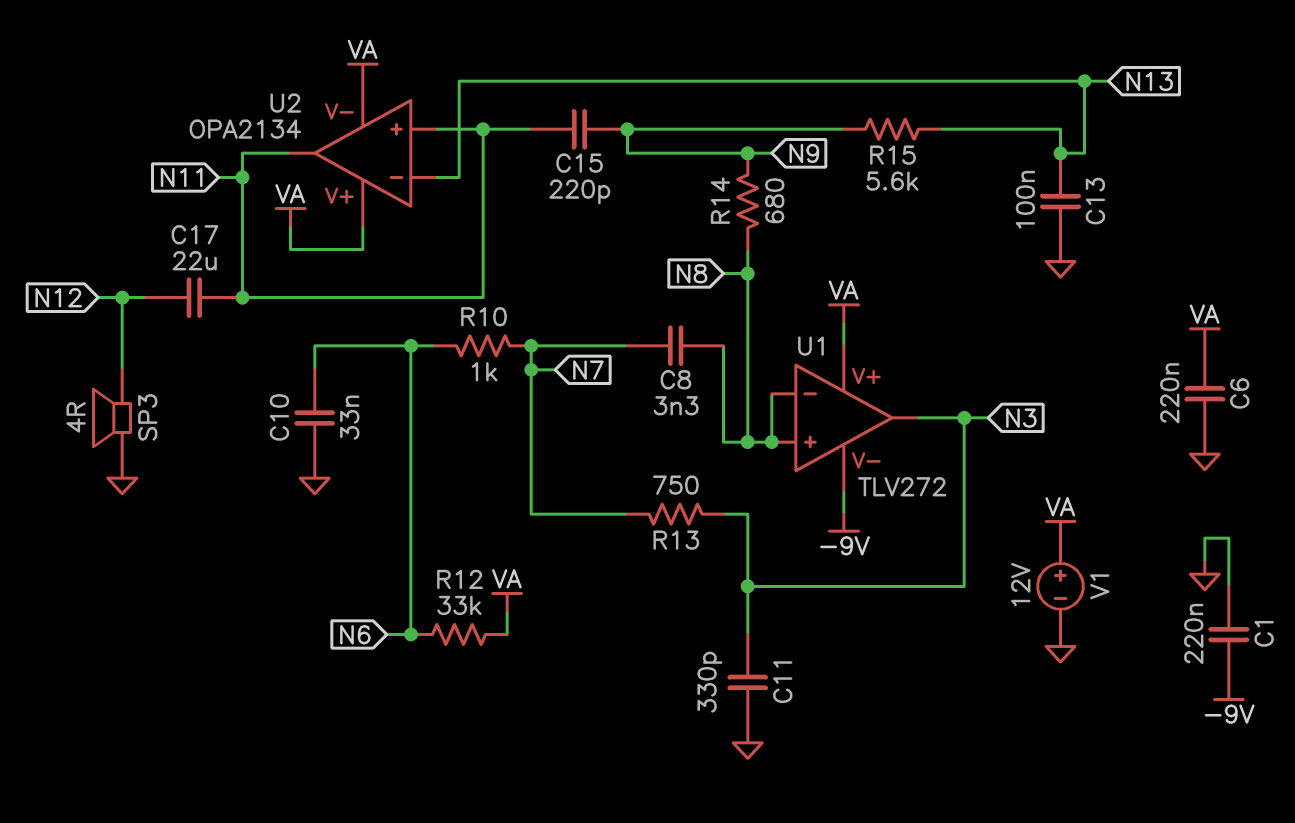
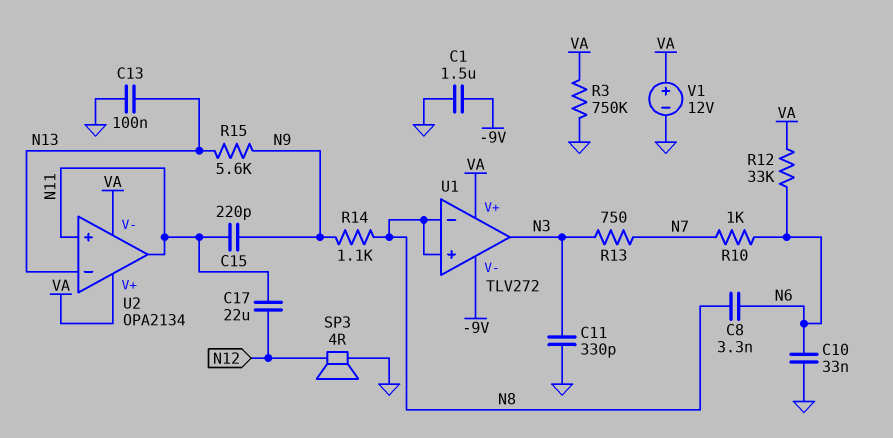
C1: 220nF (-9V, GND) -> 1.5uF (-9V, GND)
C6: 220nF (GND, VA) -> none
C8: 3.3nF (N7, N8) -> 3.3nF (N6, N8)
R3: none -> 750k (GND, VA)
R14: 680 (N8, N9) -> 1.1k (N8, N9)

